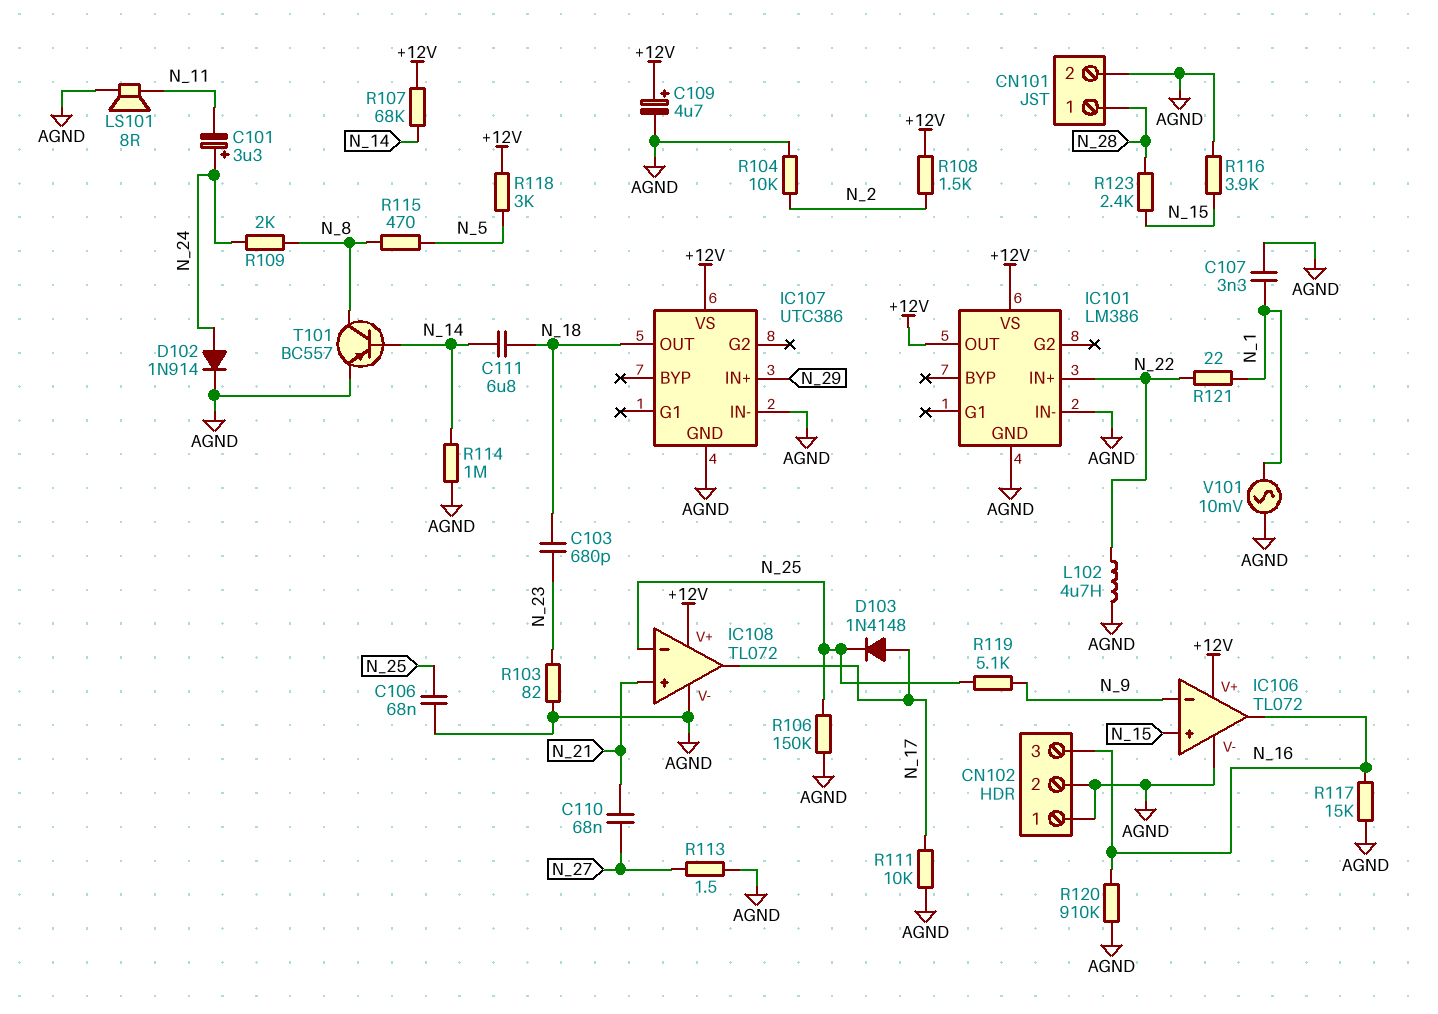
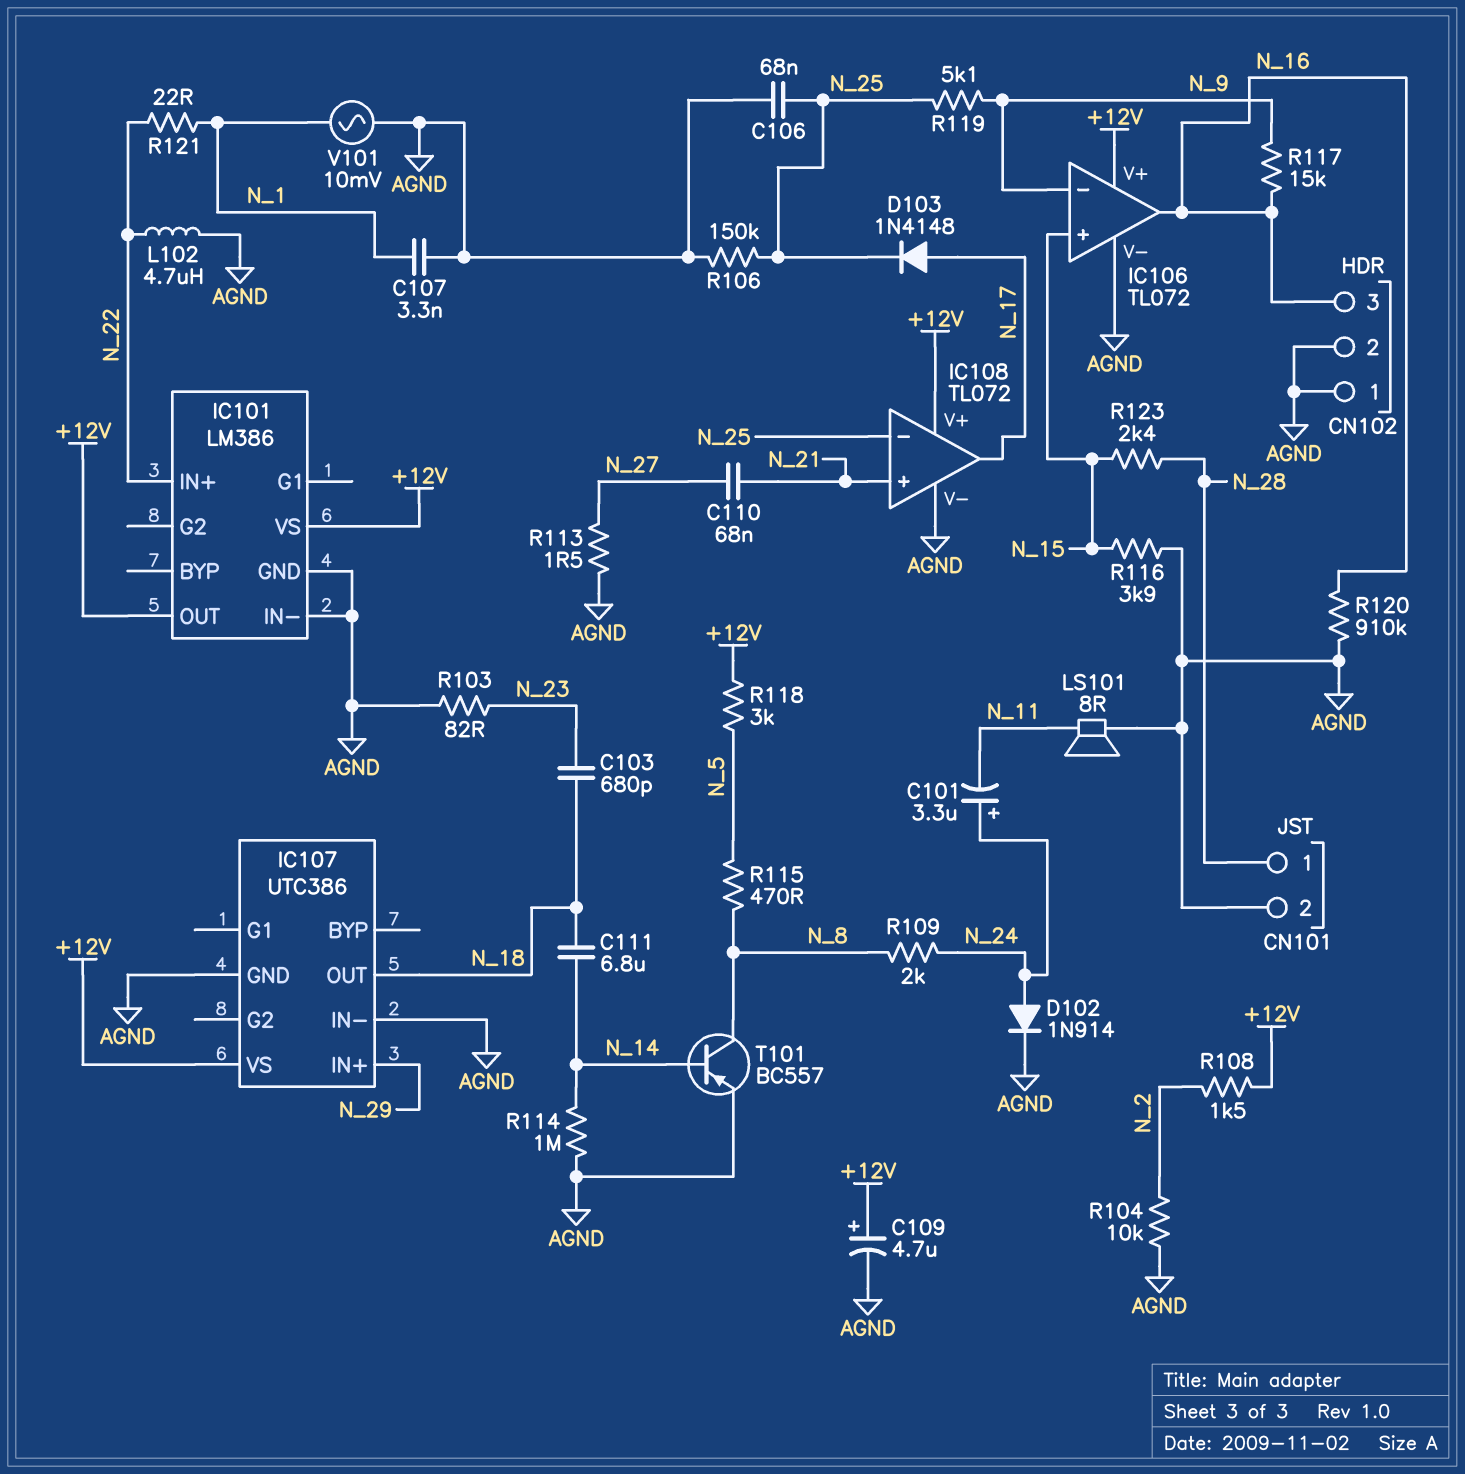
R107: 68k (+12V, N_14) -> none
R111: 10k (AGND, N_17) -> none
R117: 15k (AGND, N_16) -> 15k (N_9, N_16)

